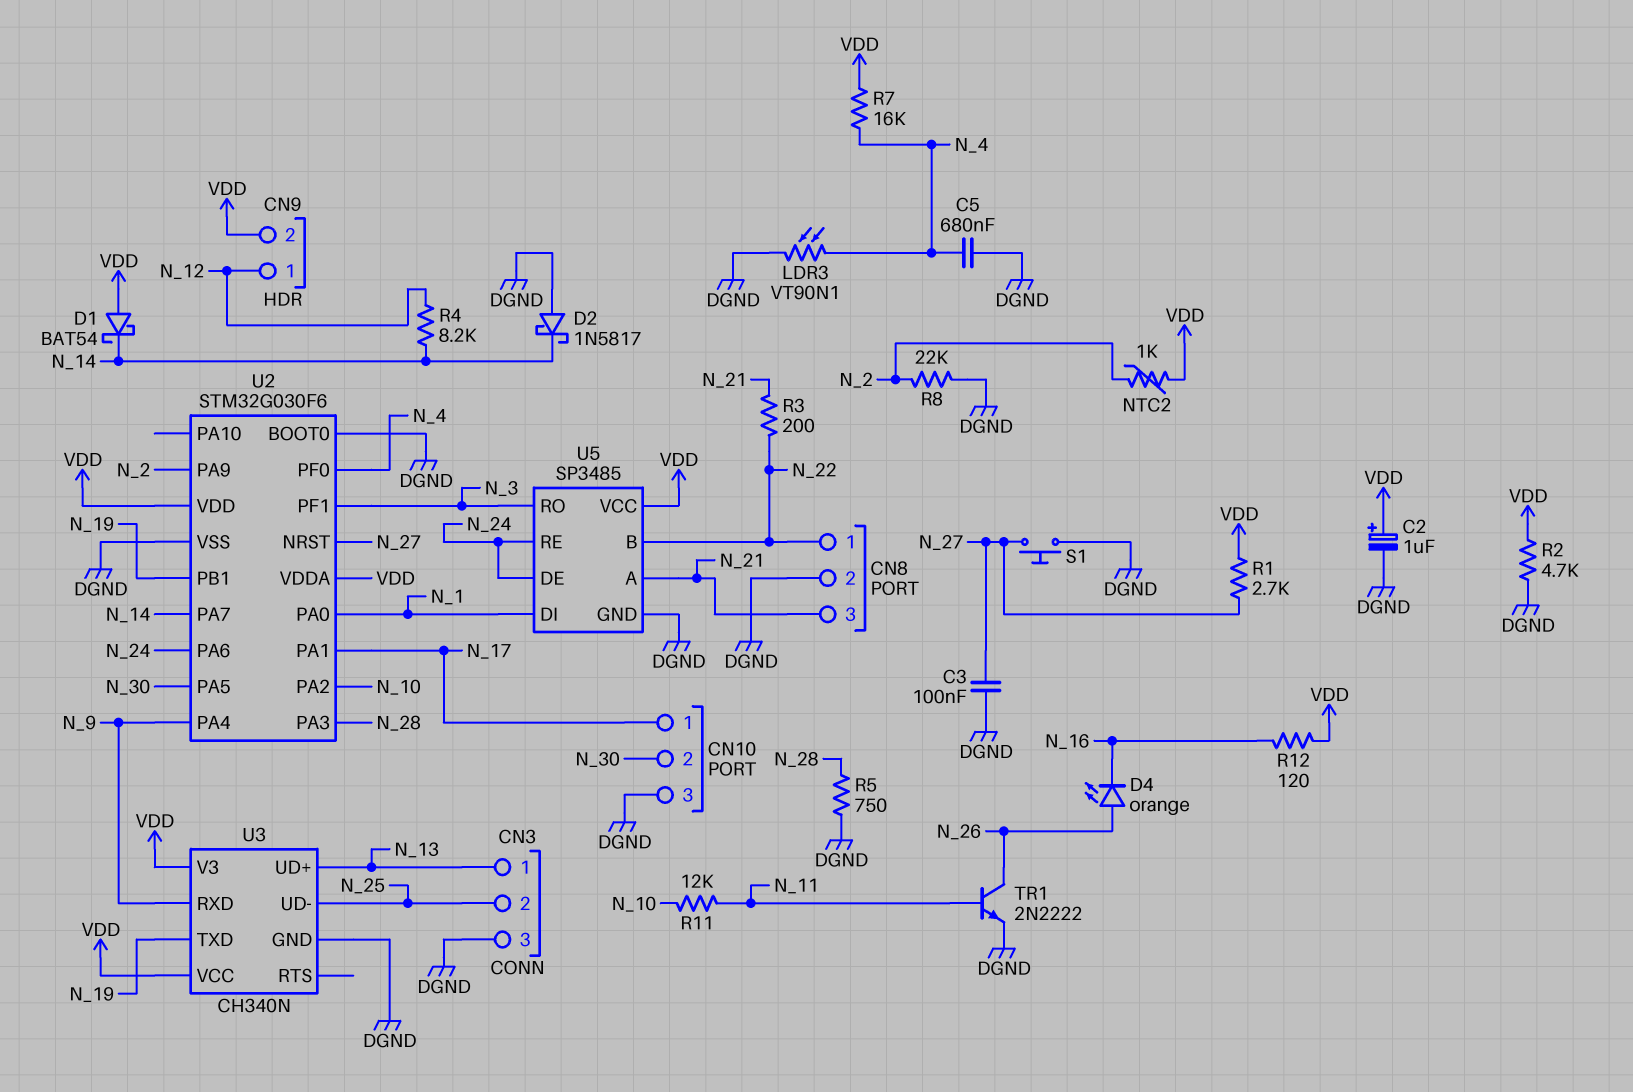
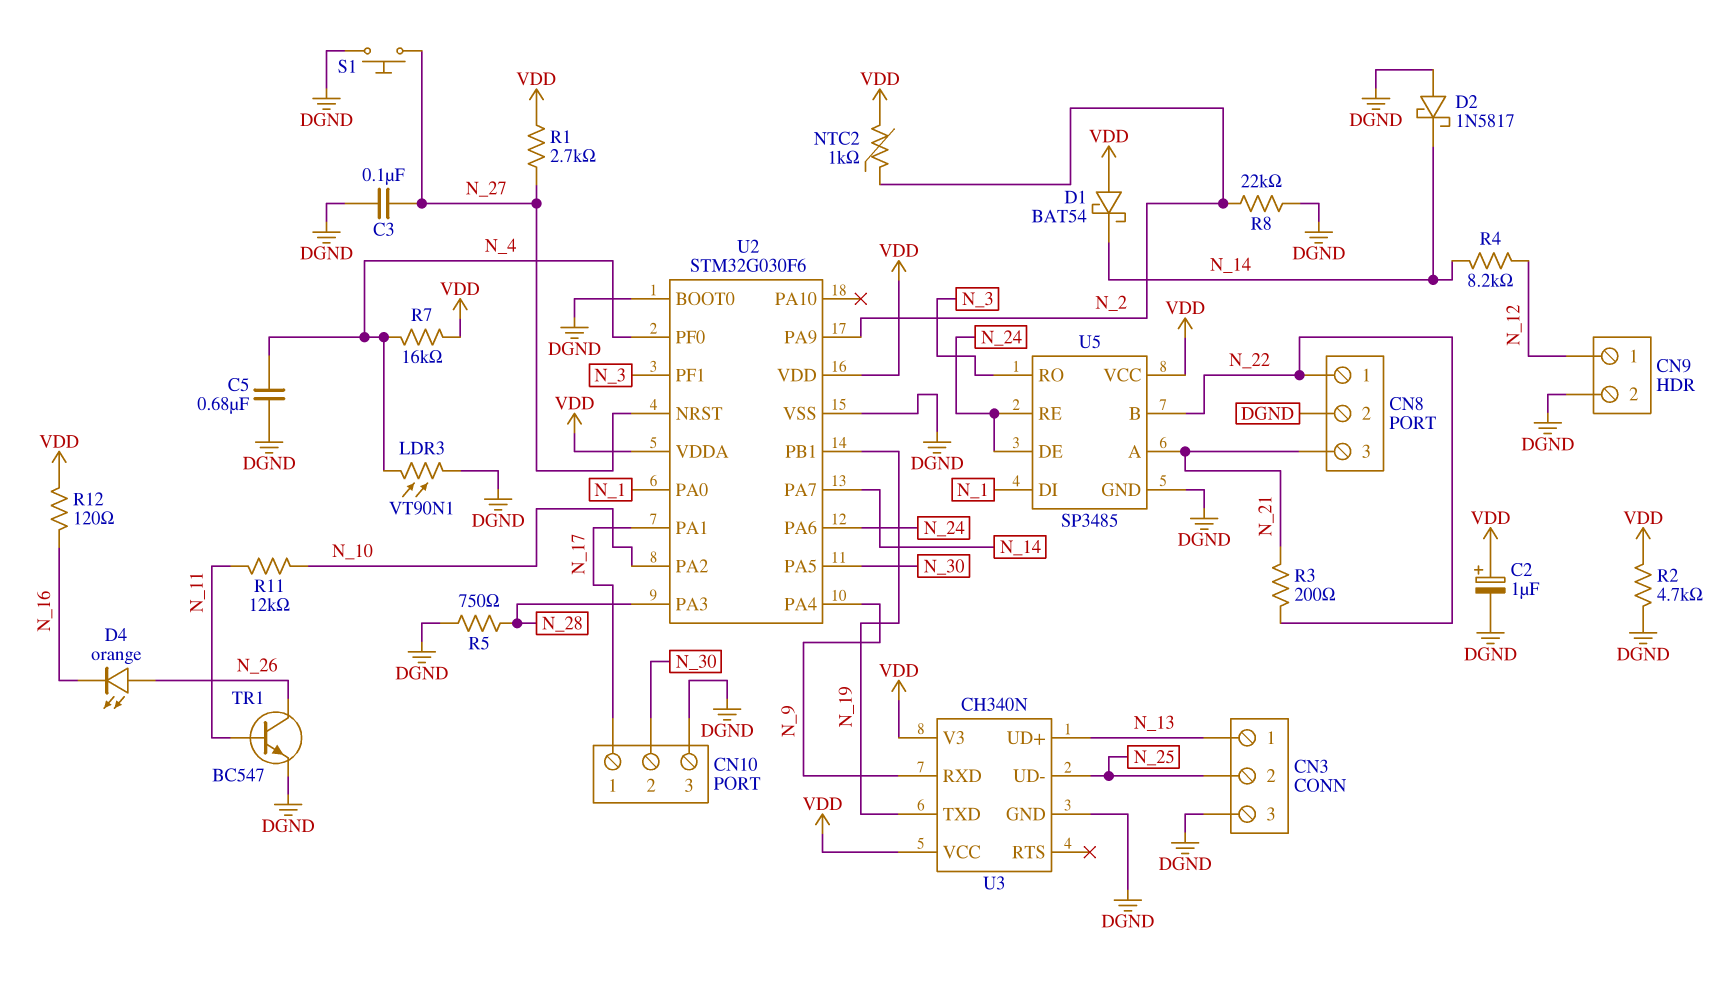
CN9 pin 2: VDD -> DGND
TR1: NPN 2N2222 (B N_11, C N_26, E DGND) -> NPN BC547 (B N_11, C N_26, E DGND)

